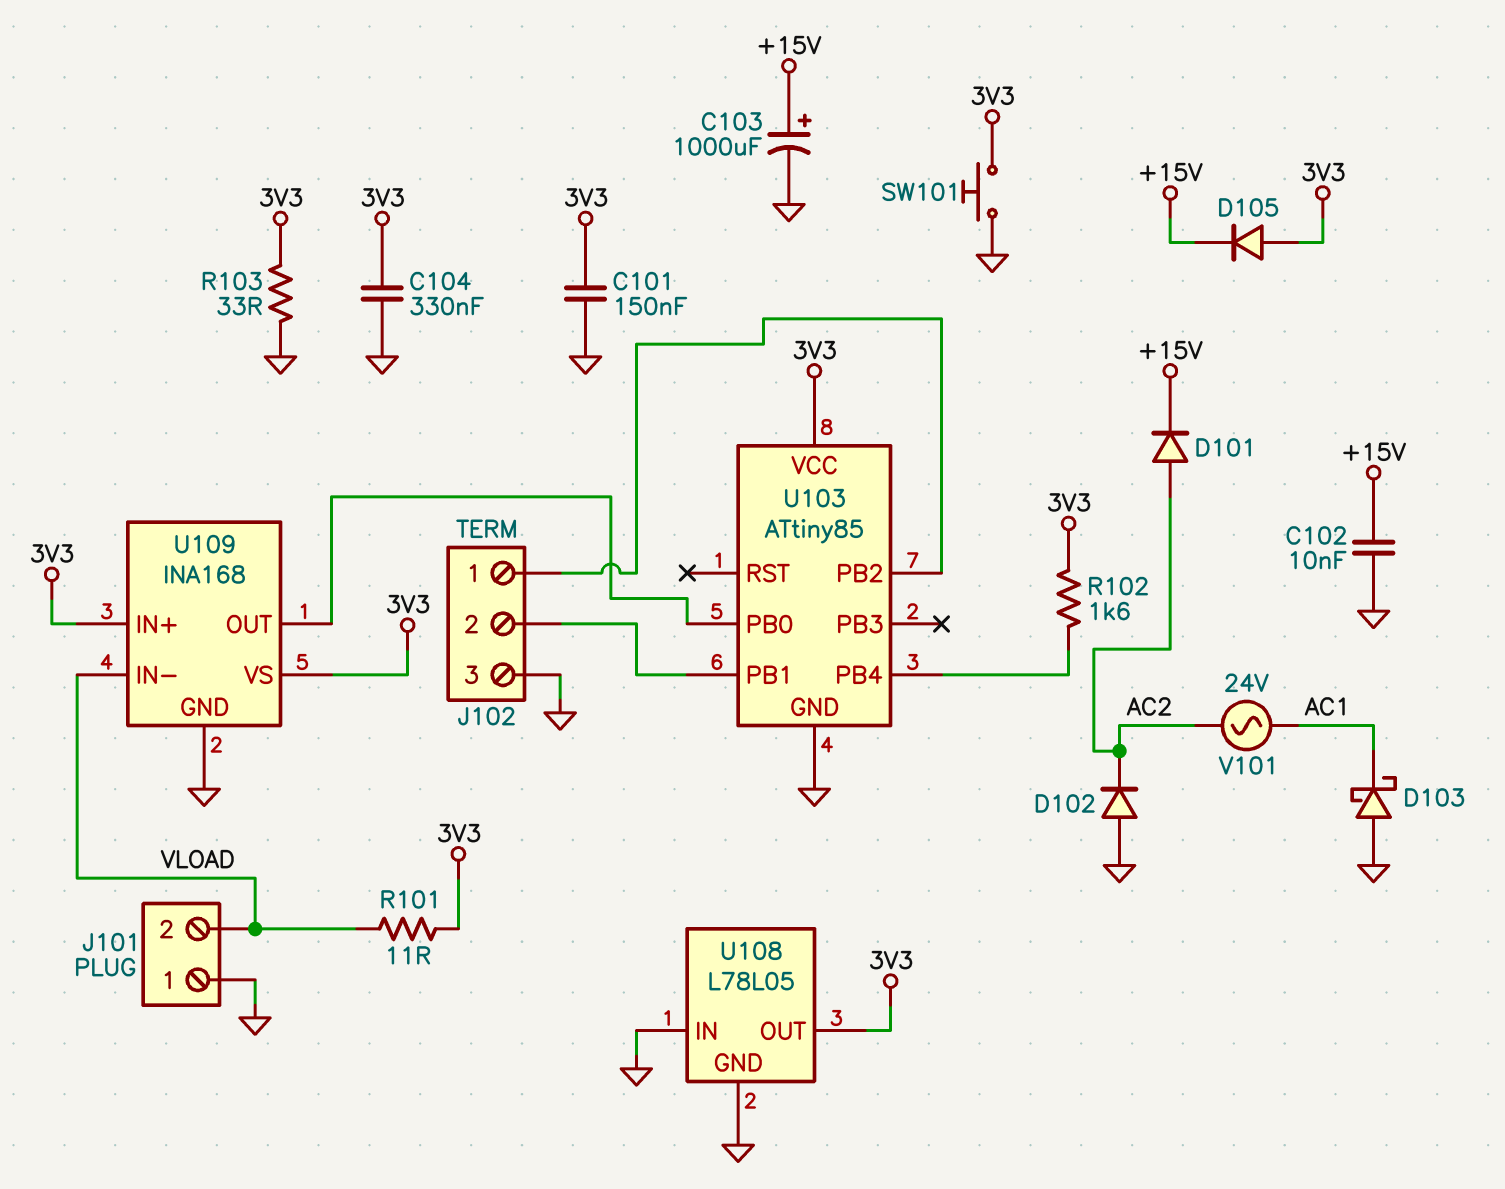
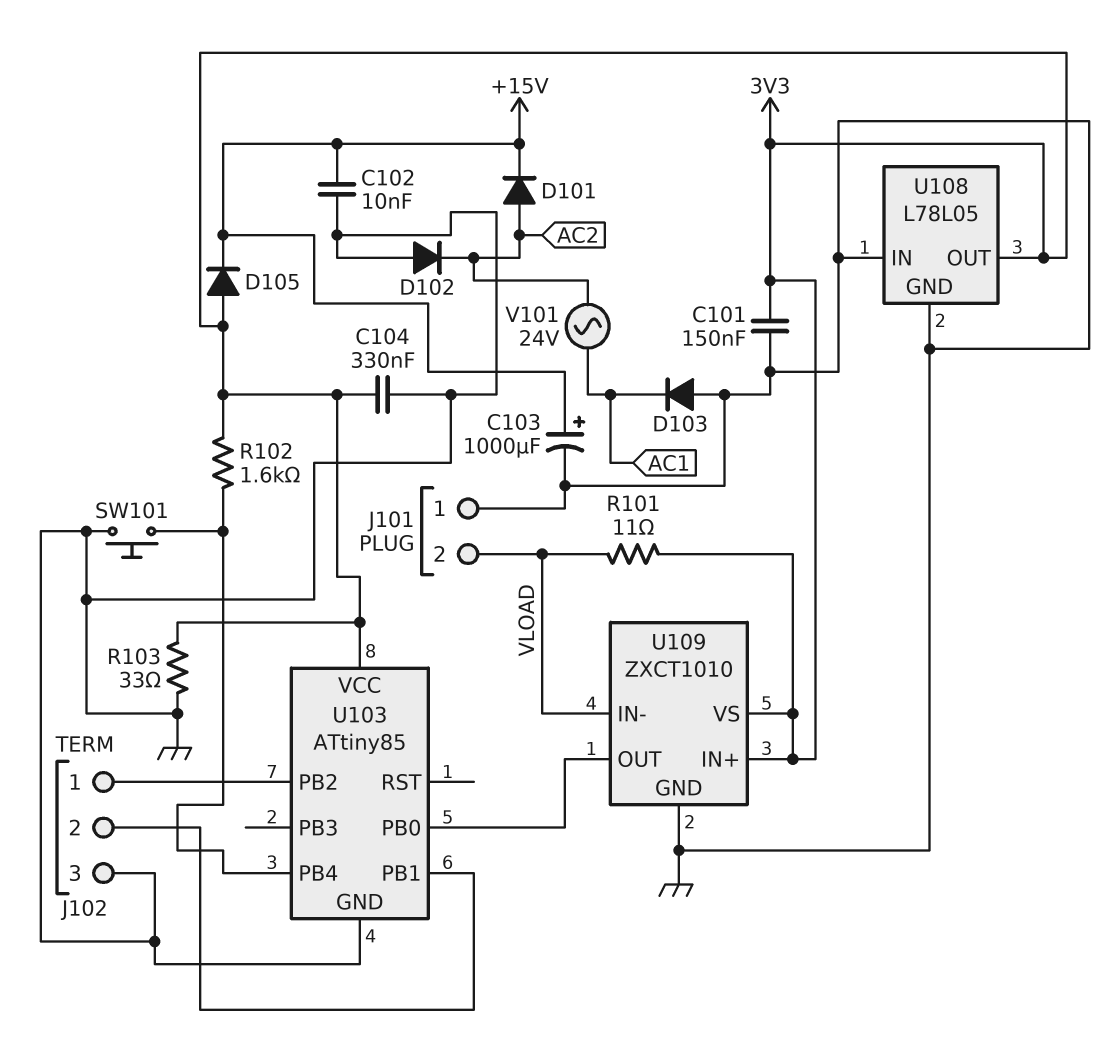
D103: schottky (A GND, K AC1) -> diode (A GND, K AC1)
SW101: button (3V3, GND) -> button (GND, U103/PB4)
U109: INA168 -> ZXCT1010

